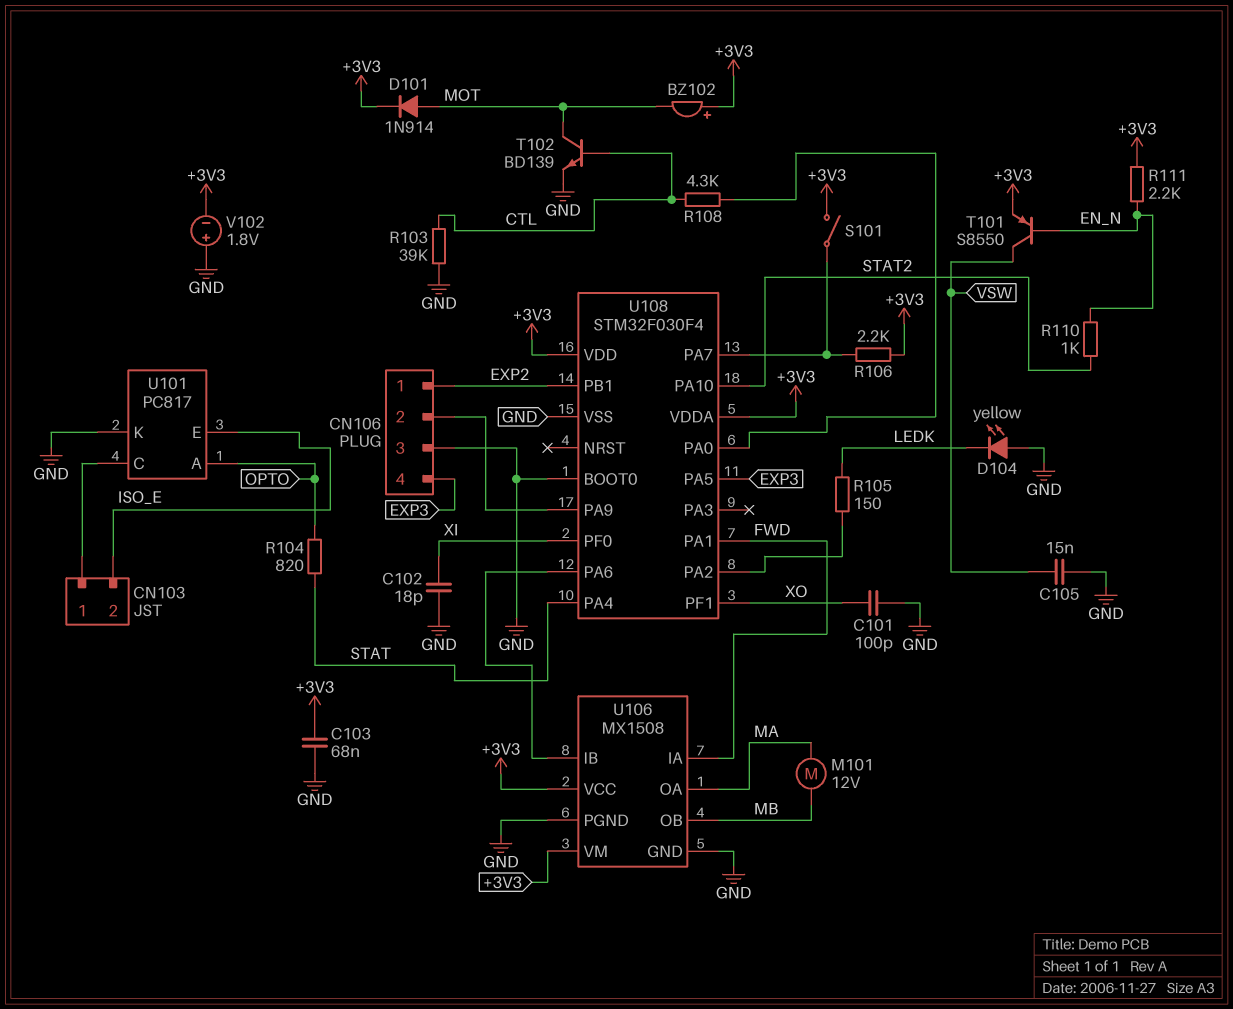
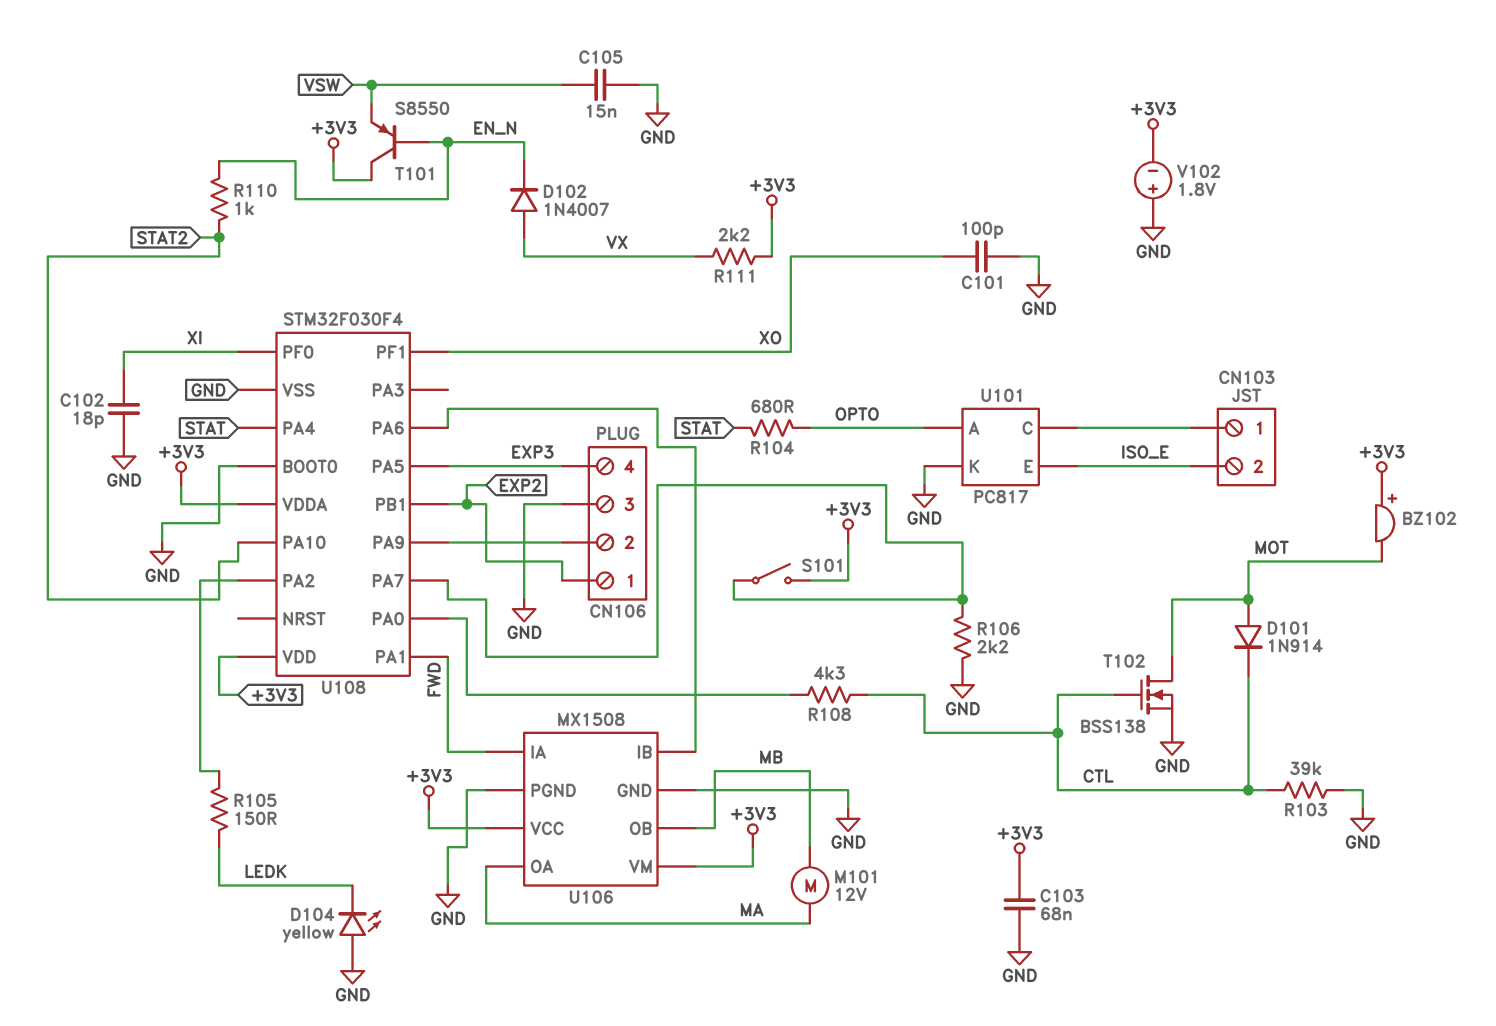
D101: diode 1N914 (A MOT, K +3V3) -> diode 1N914 (A MOT, K CTL)
D102: none -> diode 1N4007 (A VX, K EN_N)
R104: 820 (OPTO, STAT) -> 680 (OPTO, STAT)
R106: 2.2k (+3V3, U108/PA7) -> 2.2k (GND, U108/PA7)
R111: 2.2k (+3V3, EN_N) -> 2.2k (+3V3, VX)
T101: PNP S8550 (B EN_N, C VSW, E +3V3) -> PNP S8550 (B EN_N, C +3V3, E VSW)
T102: NPN BD139 (B CTL, C MOT, E GND) -> NMOS BSS138 (G CTL, D MOT, S GND)

